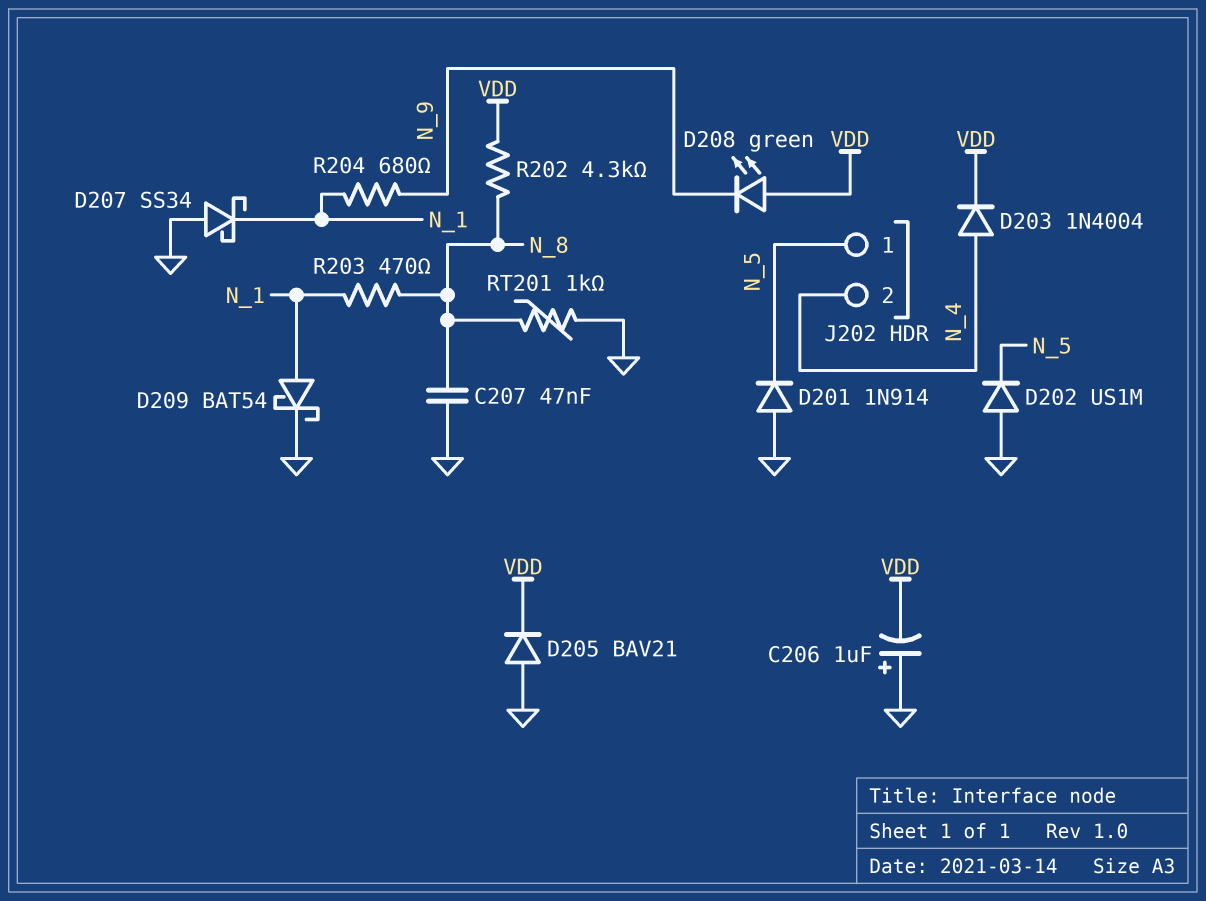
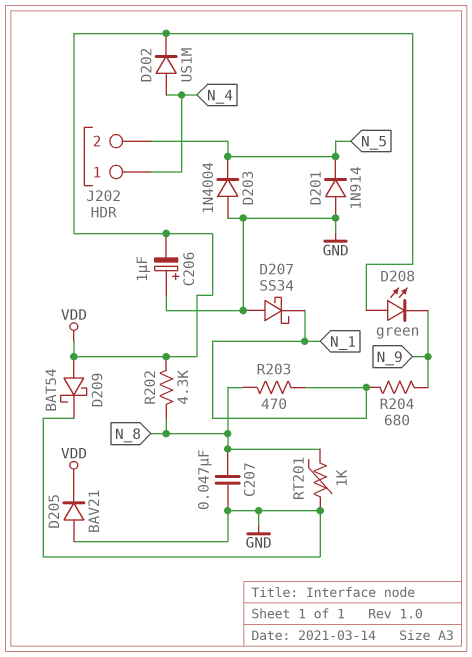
D202: diode US1M (A GND, K N_5) -> diode US1M (A N_4, K VDD)
D203: diode 1N4004 (A N_4, K VDD) -> diode 1N4004 (A GND, K N_5)
D209: schottky BAT54 (A N_1, K GND) -> schottky BAT54 (A VDD, K GND)
J202 pin 1: N_5 -> N_4
J202 pin 2: N_4 -> N_5

